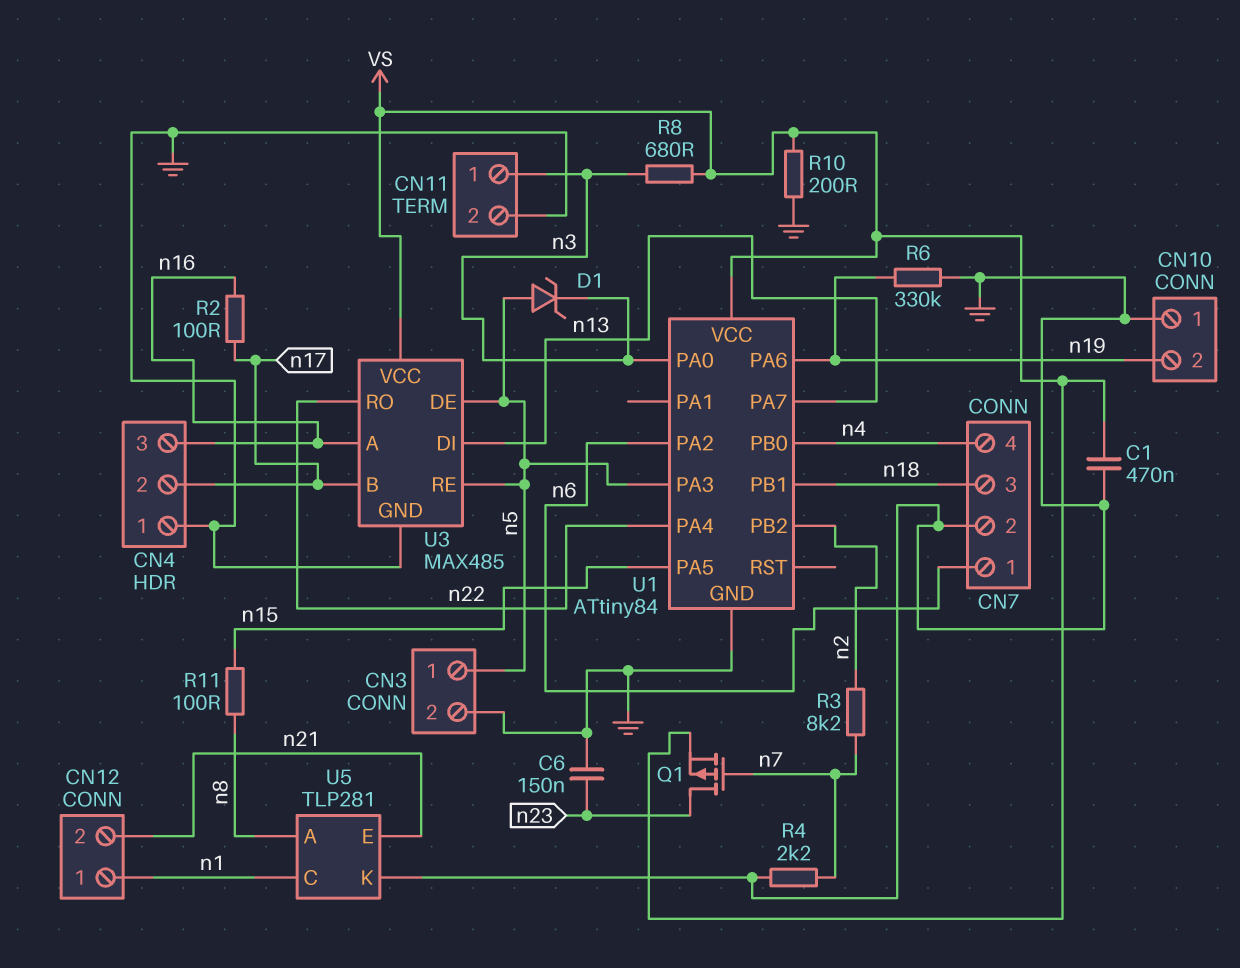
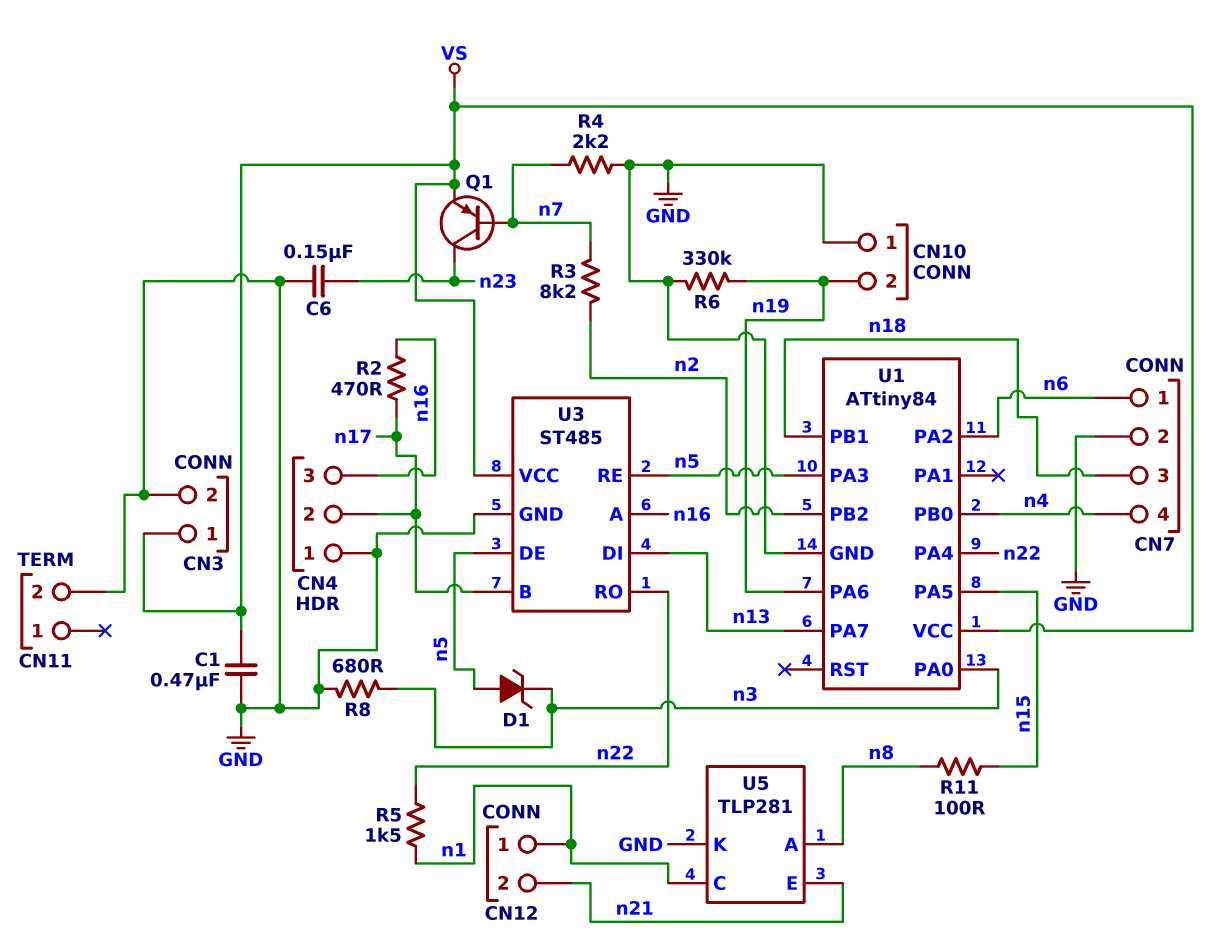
CN3 pin 1: n5 -> VS
CN11 pin 1: n3 -> none
Q1: PMOS (G n7, D n23, S VS) -> PNP (B n7, C n23, E VS)
R2: 100 (n16, n17) -> 470 (n16, n17)
R5: none -> 1.5k (n1, n22)
R8: 680 (VS, n3) -> 680 (GND, n3)
R10: 200 (GND, VS) -> none
U3: MAX485 -> ST485

